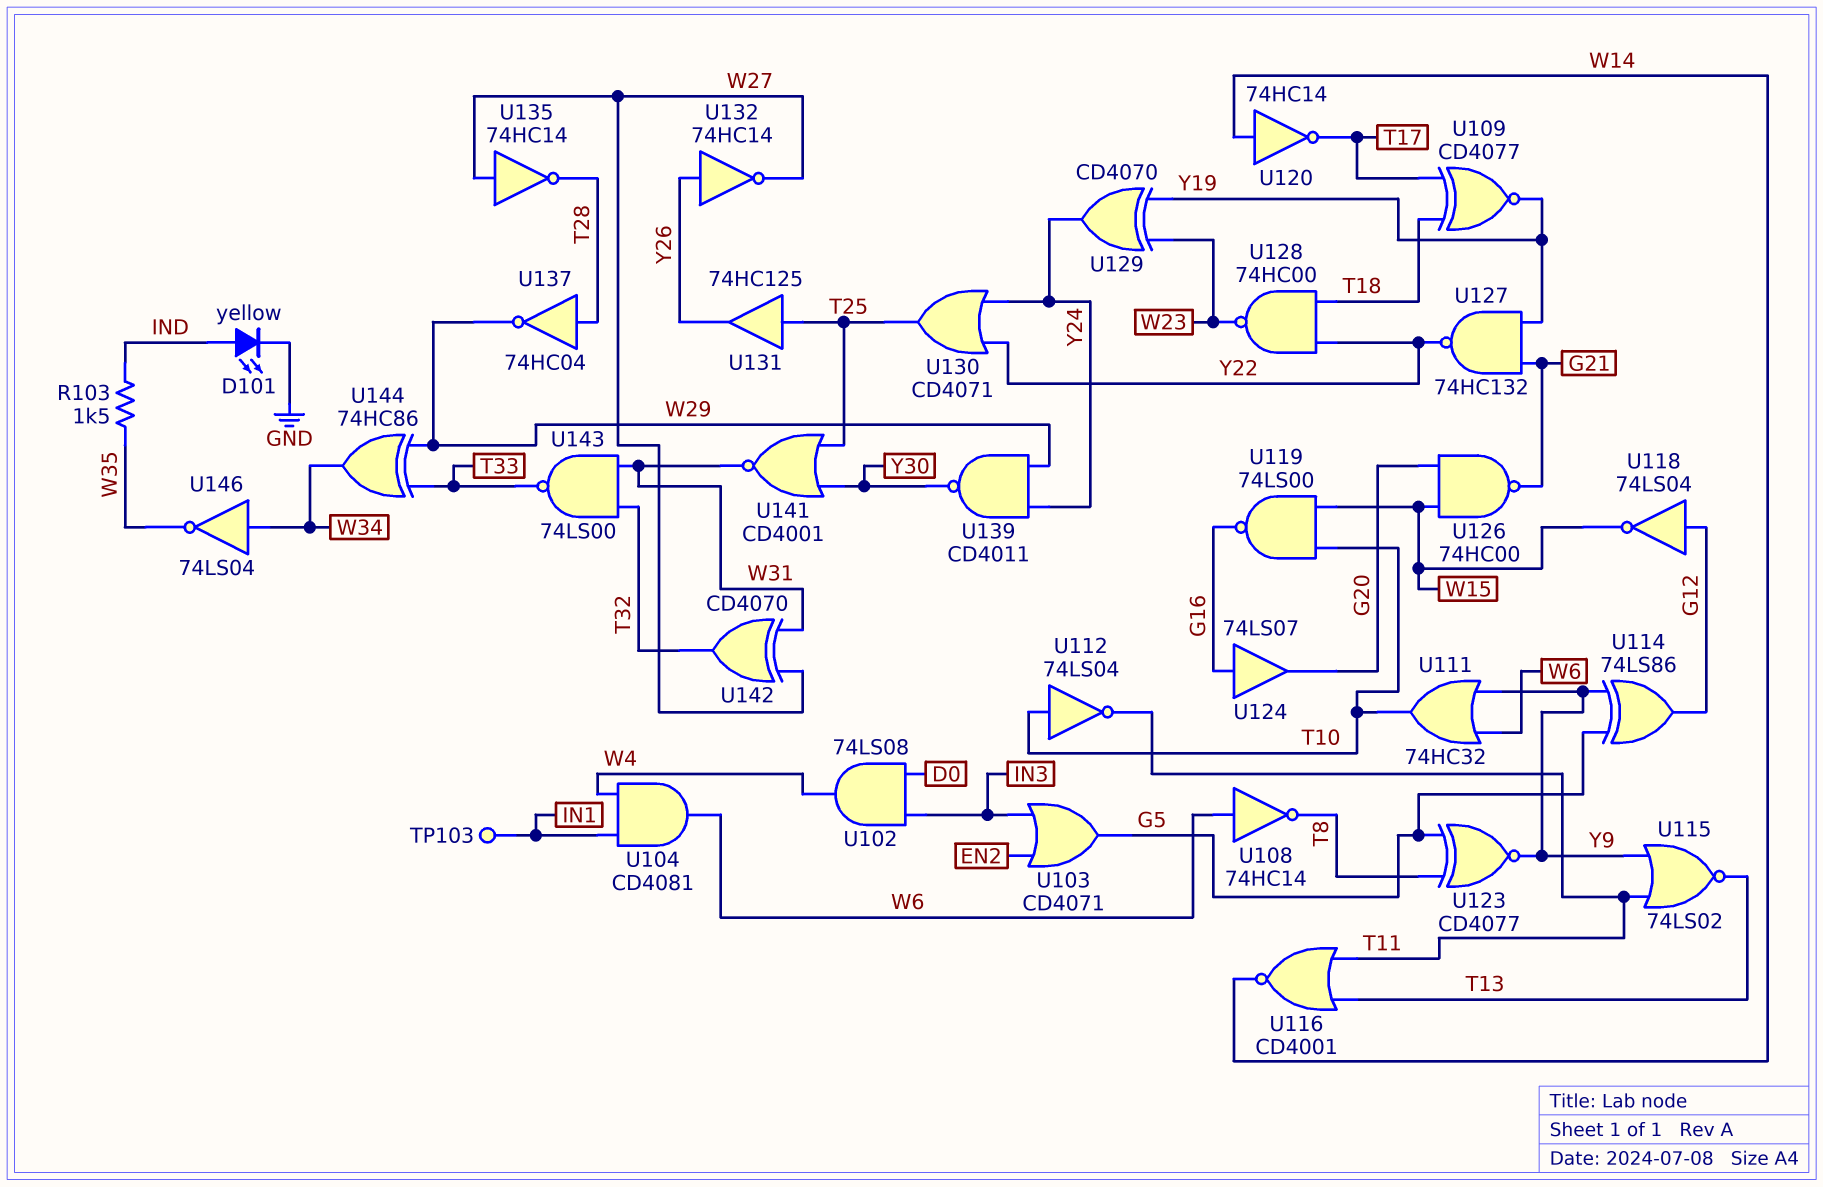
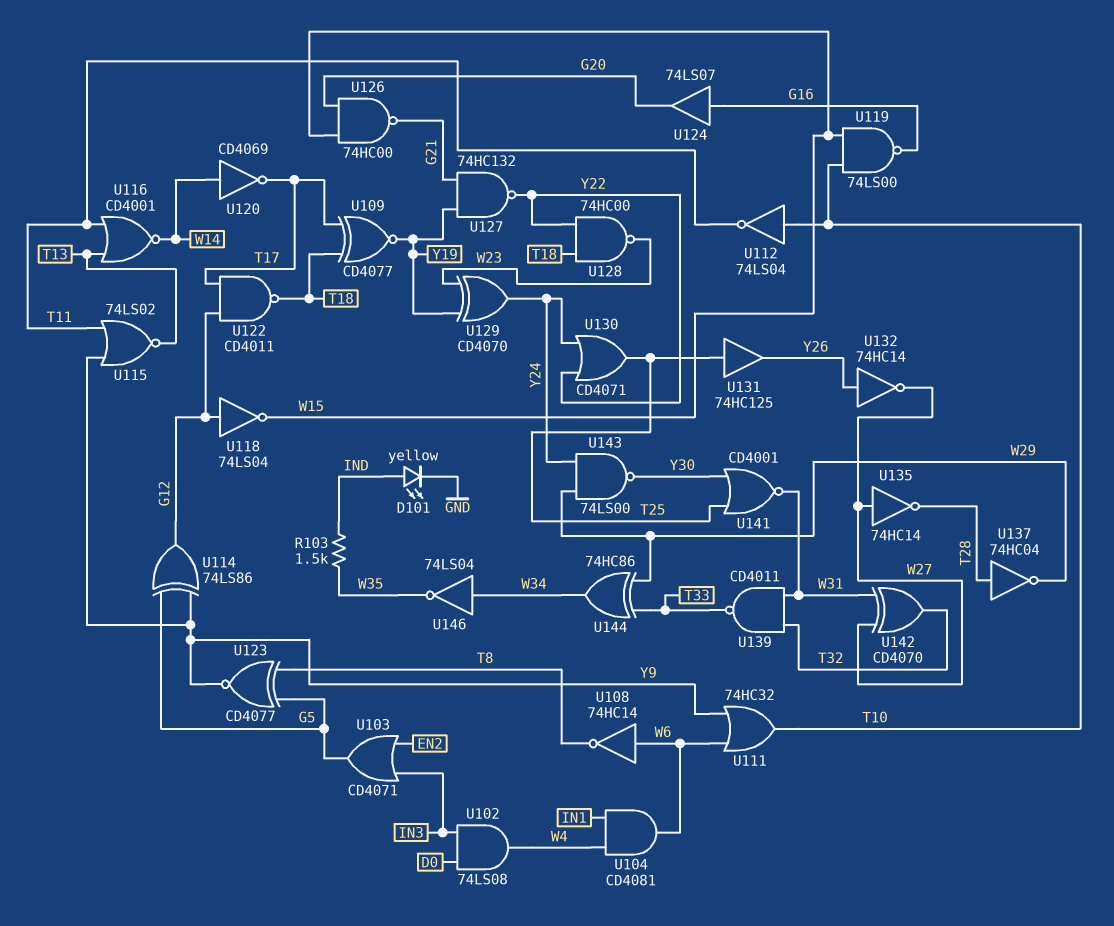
TP103: test point (IN1) -> none
U120: NOT 74HC14 (in W14, out T17) -> NOT CD4069 (in W14, out T17)
U122: none -> NAND CD4011 (in G12, in T17, out T18)
U139: NAND CD4011 (in W29, in Y24, out Y30) -> NAND CD4011 (in T32, in W31, out T33)
U143: NAND 74LS00 (in T32, in W31, out T33) -> NAND 74LS00 (in W29, in Y24, out Y30)

